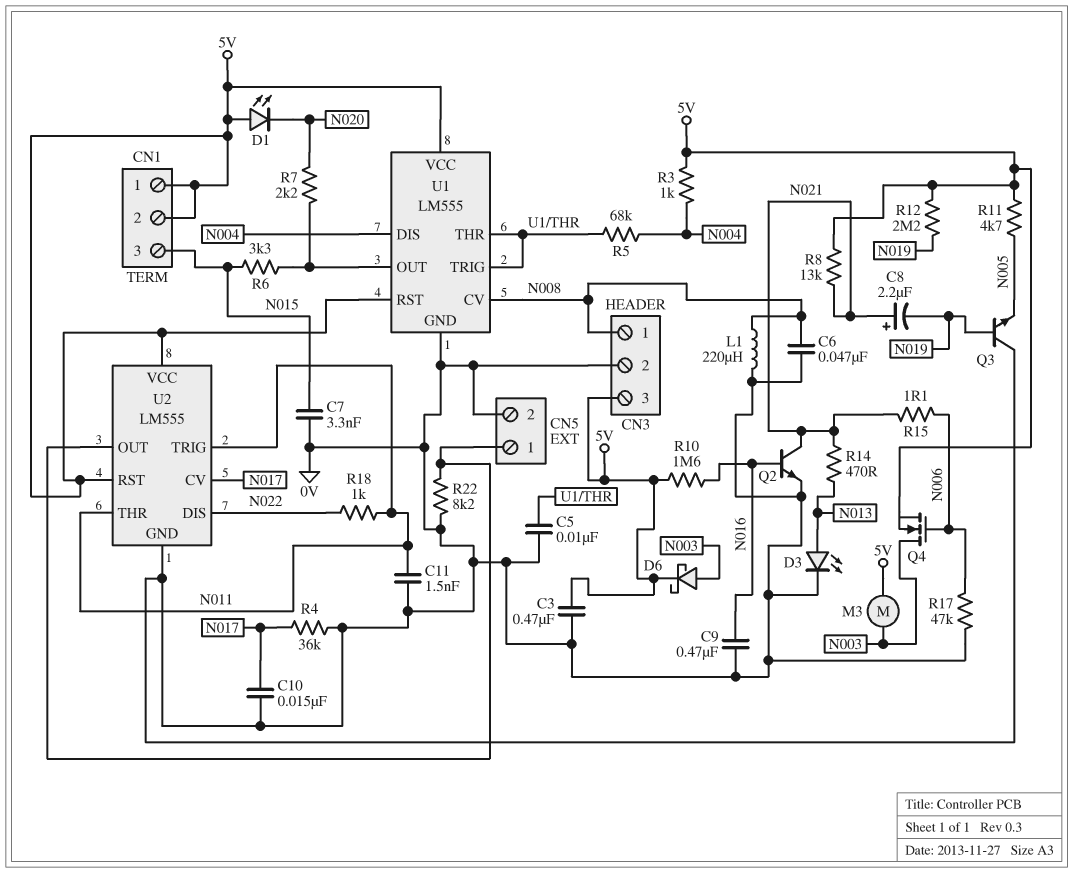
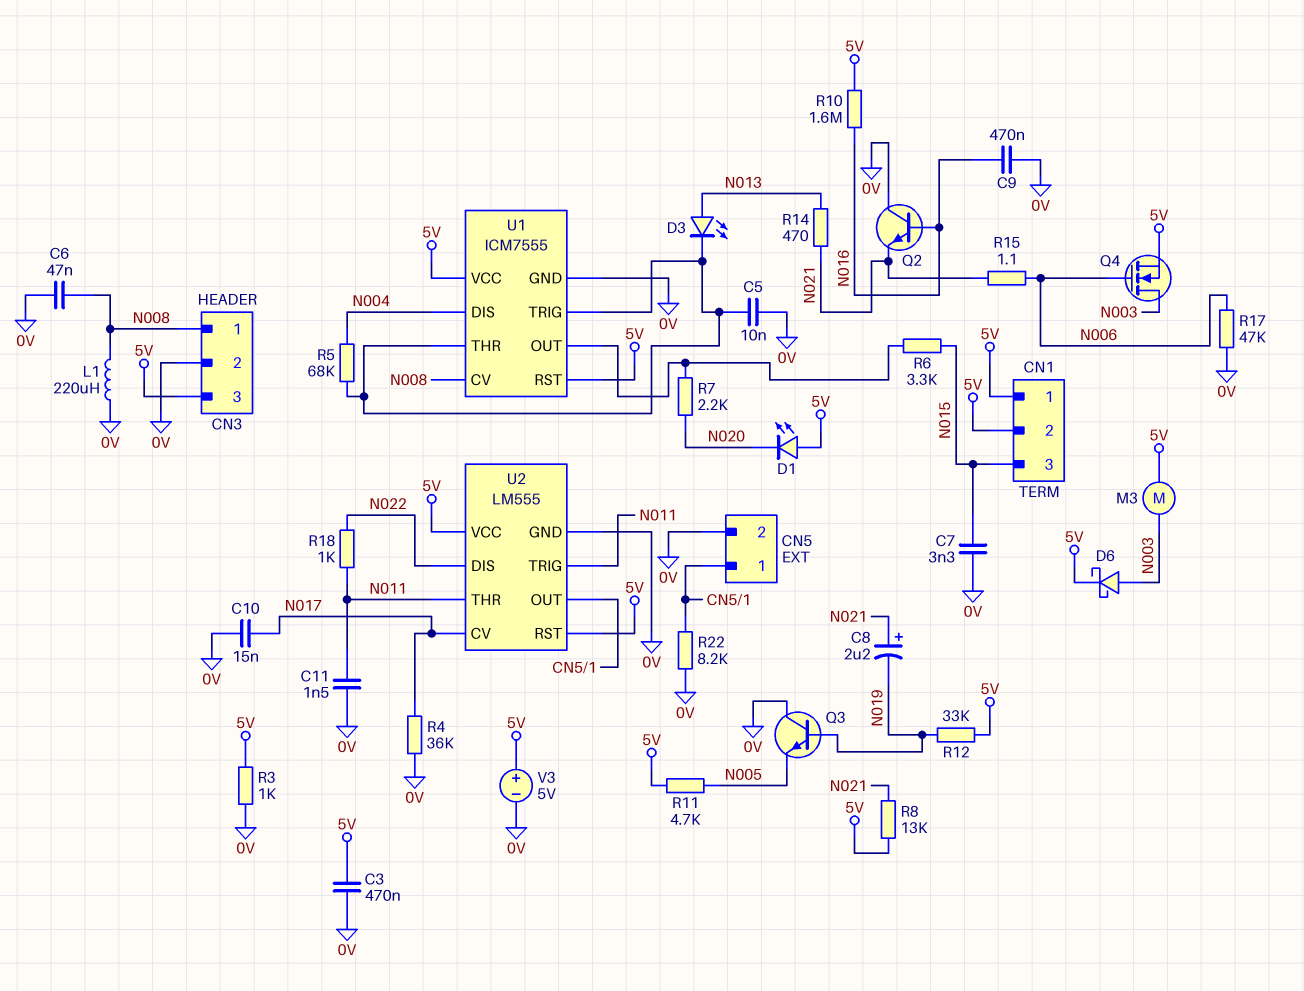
D3: LED (A N013, K 0V) -> LED (A N013, K U1/THR)
Q2: NPN (B N016, C N021, E 0V) -> NPN (B N016, C 0V, E N021)
R3: 1k (5V, N004) -> 1k (0V, 5V)
R12: 2.2M (5V, N019) -> 33k (5V, N019)
U1: LM555 -> ICM7555
V3: none -> 5V (plus 5V, minus 0V)

